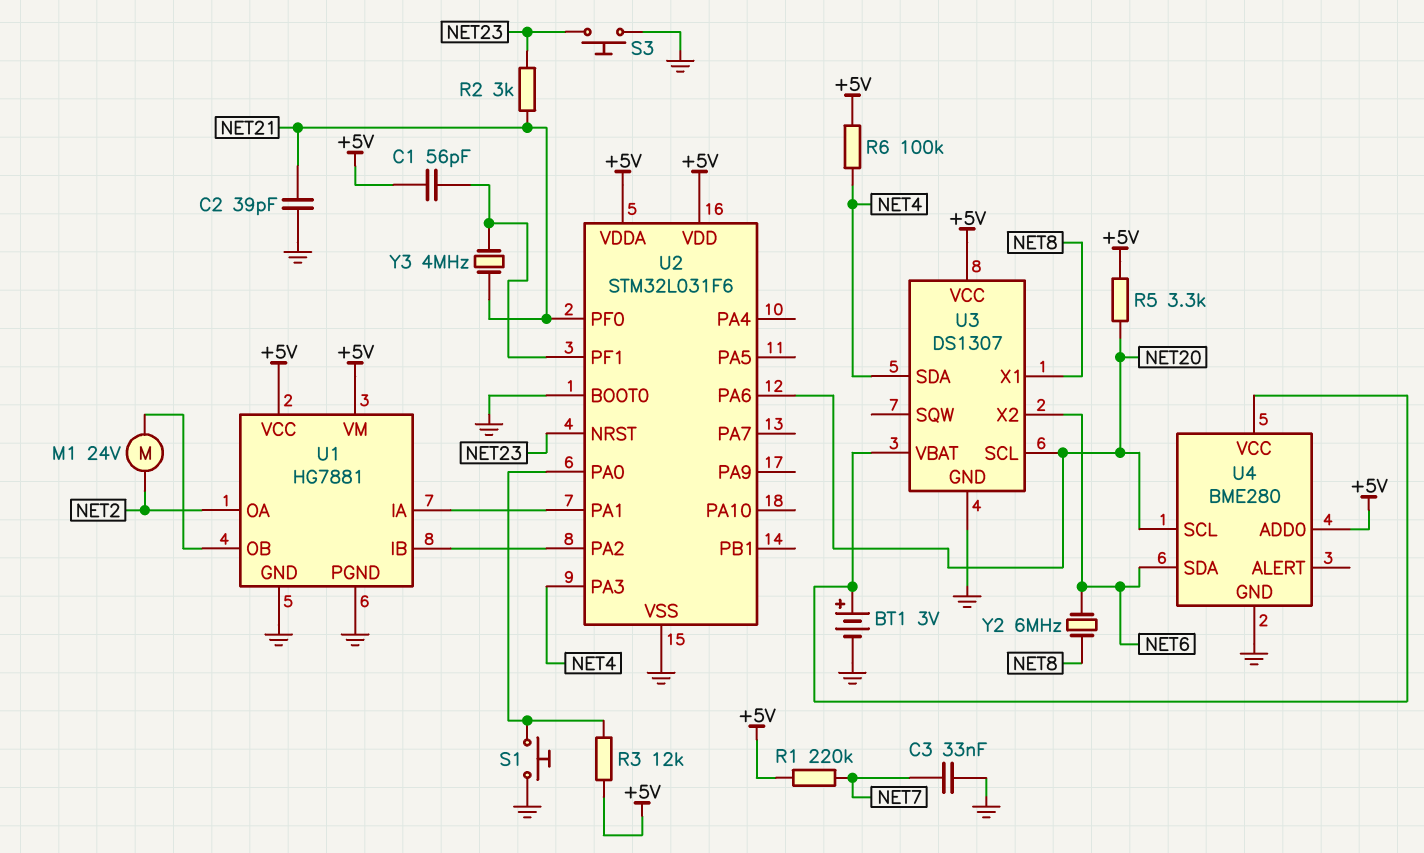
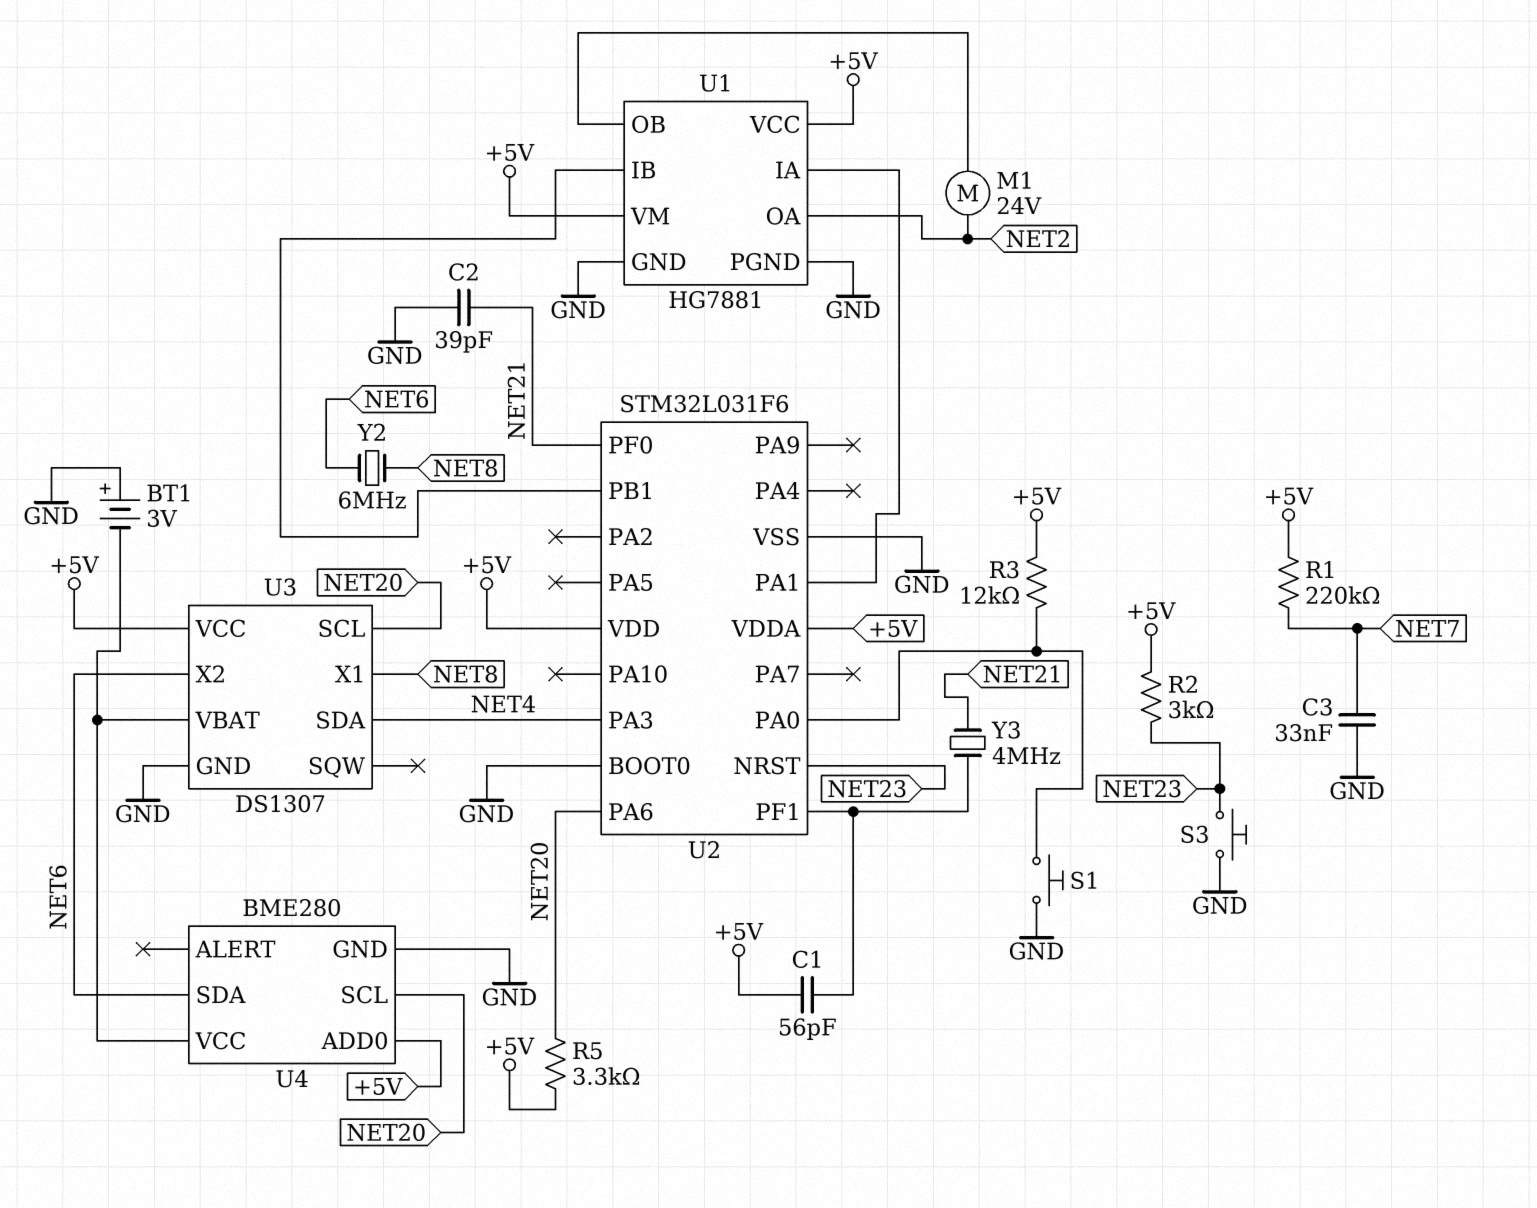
BT1: 3V (plus U3/VBAT, minus GND) -> 3V (plus GND, minus U3/VBAT)
R2: 3k (NET21, NET23) -> 3k (+5V, NET23)
R6: 100k (+5V, NET4) -> none
U2 pin PA2: U1/IB -> none
U2 pin PB1: none -> U1/IB

